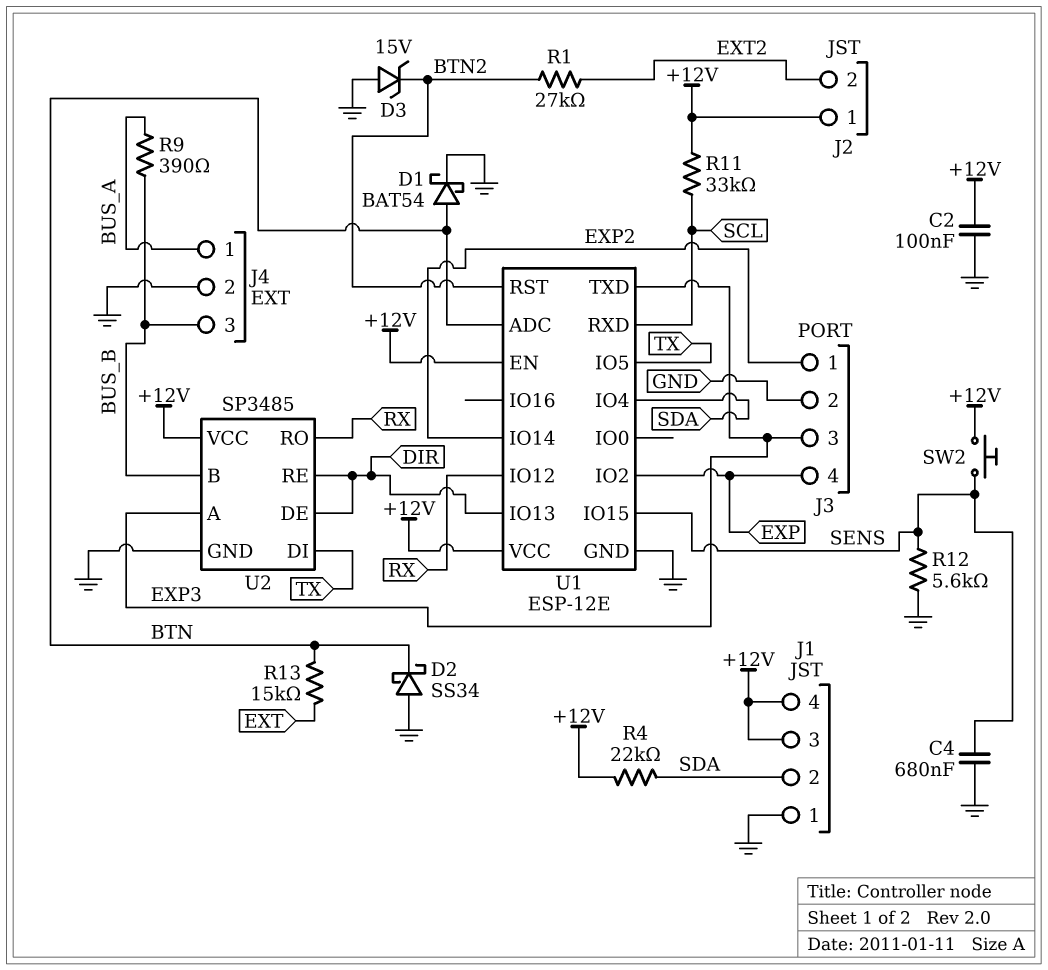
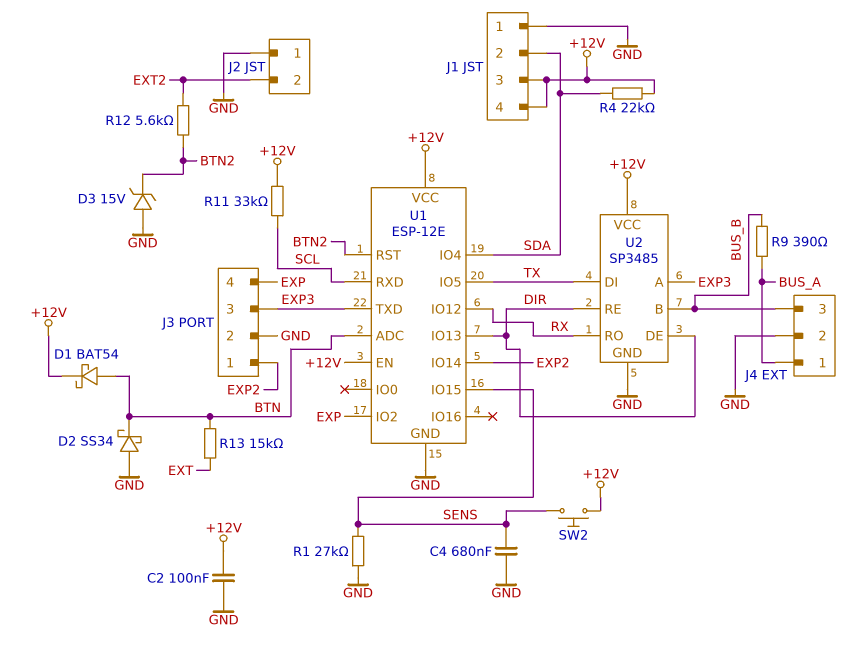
D1: schottky BAT54 (A BTN, K GND) -> schottky BAT54 (A BTN, K +12V)
J2 pin 1: +12V -> GND
R1: 27k (BTN2, EXT2) -> 27k (GND, SENS)
R12: 5.6k (GND, SENS) -> 5.6k (BTN2, EXT2)

